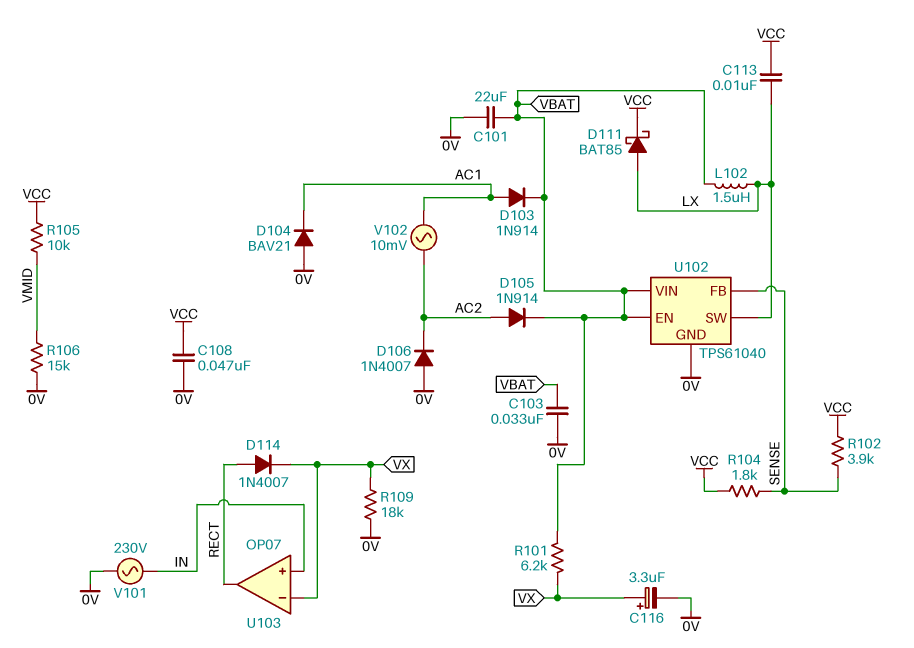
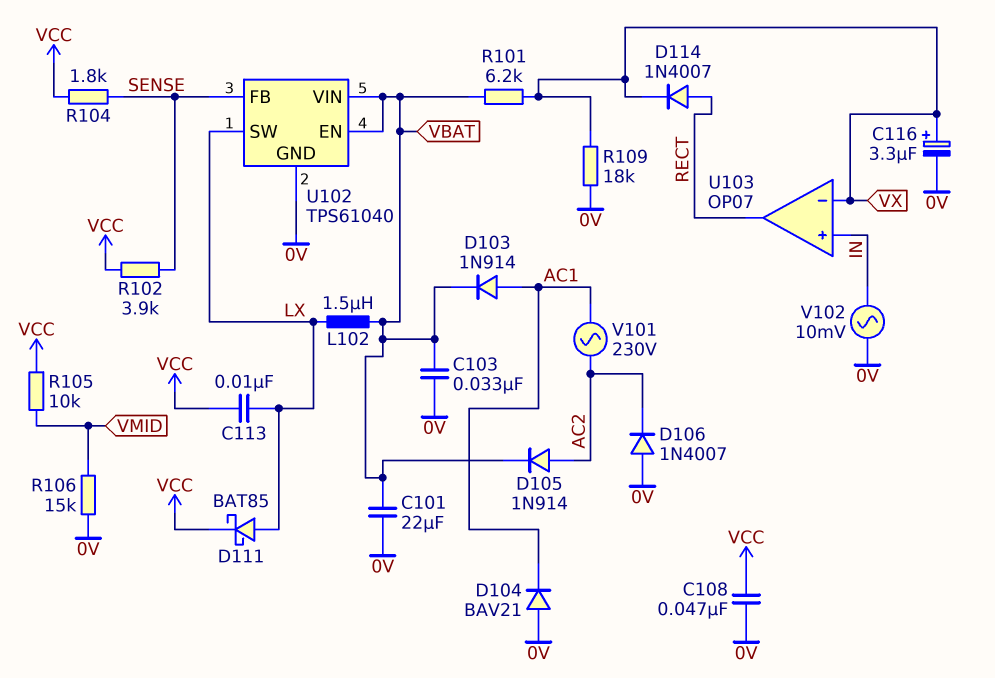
V101: AC 230V (0V, IN) -> AC 230V (AC1, AC2)
V102: AC 10mV (AC1, AC2) -> AC 10mV (0V, IN)

